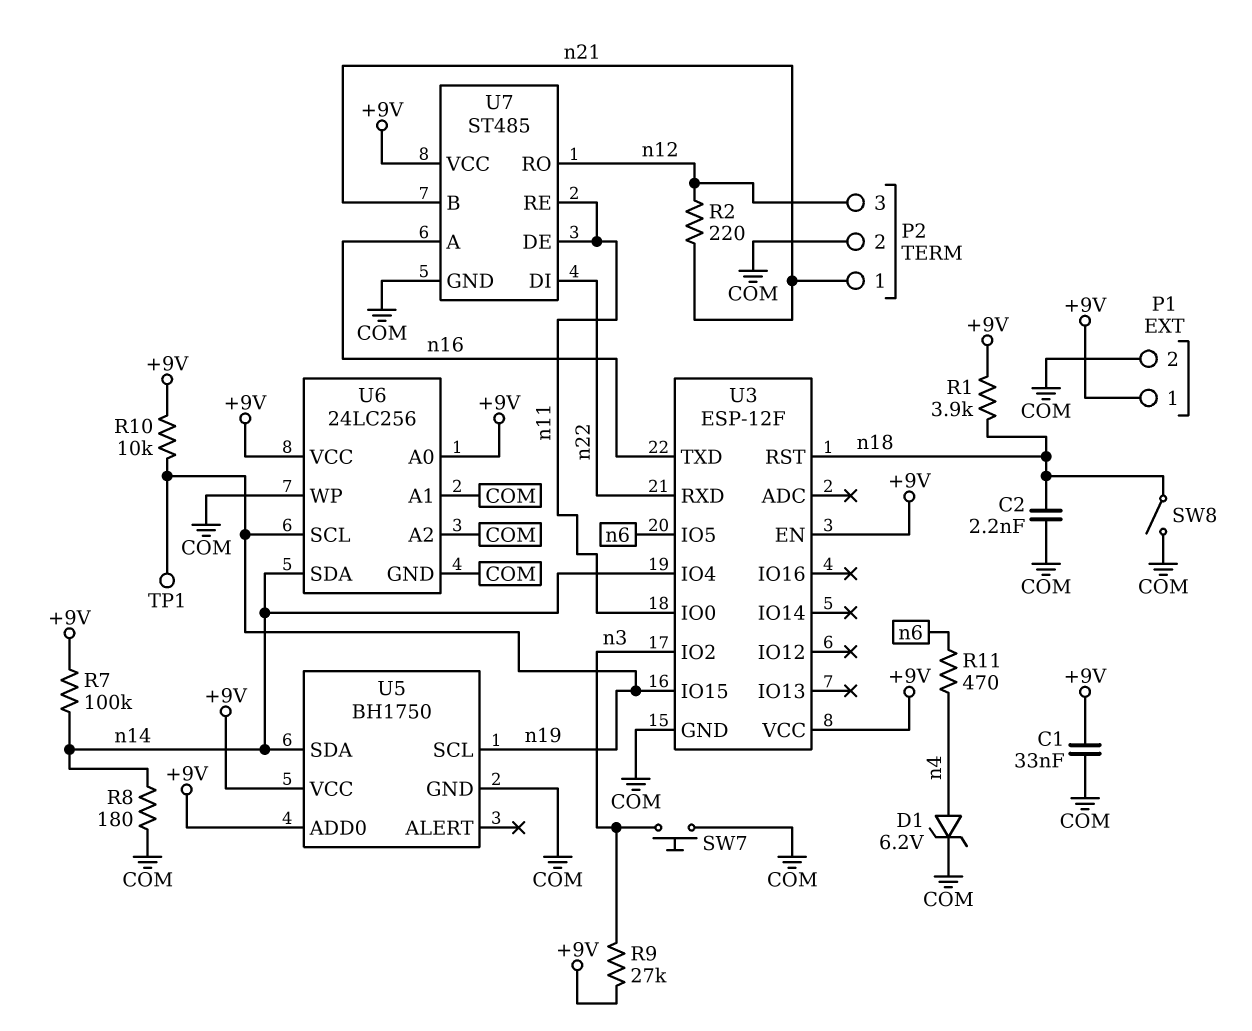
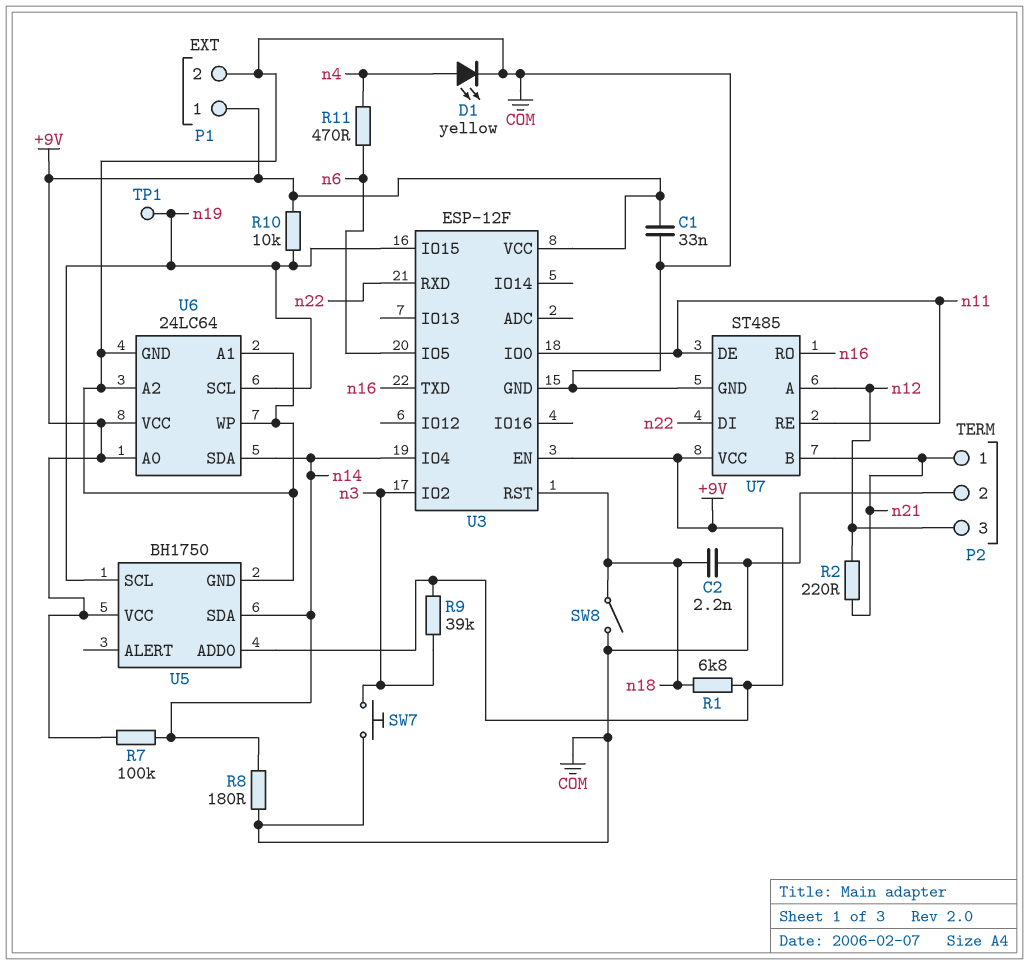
D1: zener 6.2V (A n4, K COM) -> LED yellow (A n4, K COM)
R1: 3.9k (+9V, n18) -> 6.8k (+9V, n18)
R9: 27k (+9V, n3) -> 39k (+9V, n3)
U6: 24LC256 -> 24LC64
U7 pin A: n16 -> n12
U7 pin RO: n12 -> n16

